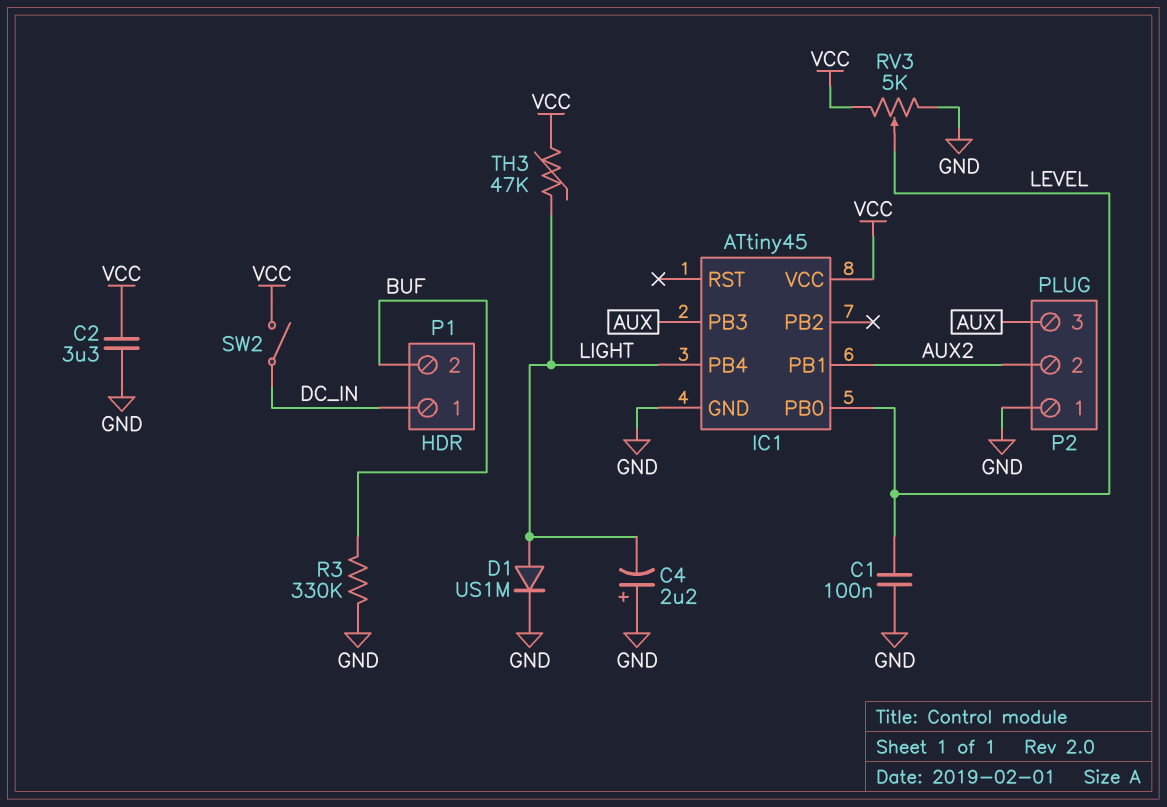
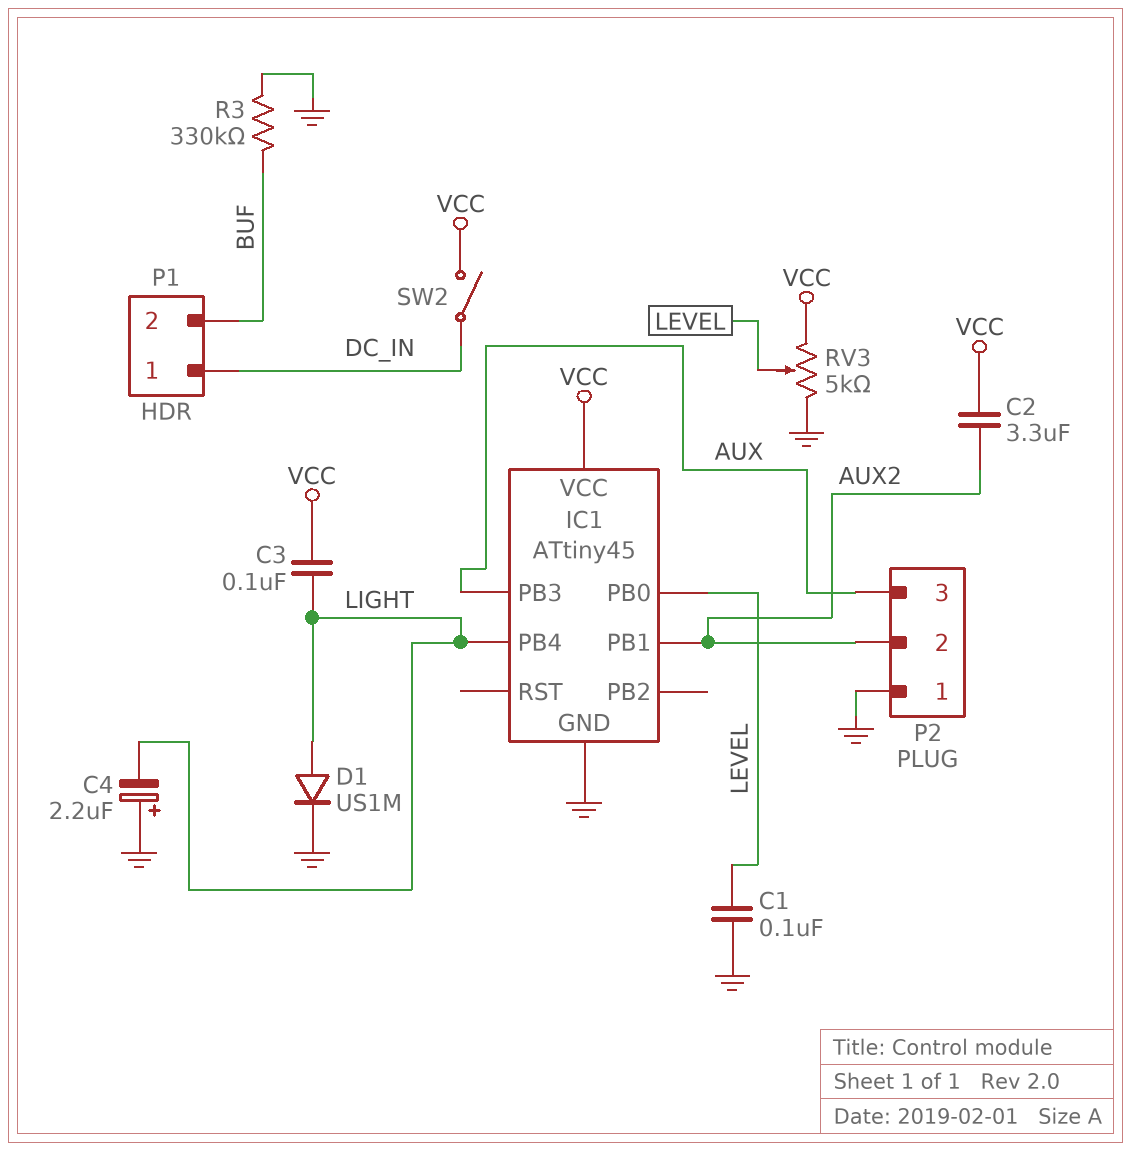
C2: 3.3uF (GND, VCC) -> 3.3uF (AUX2, VCC)
C3: none -> 100nF (LIGHT, VCC)
TH3: 47k (LIGHT, VCC) -> none

